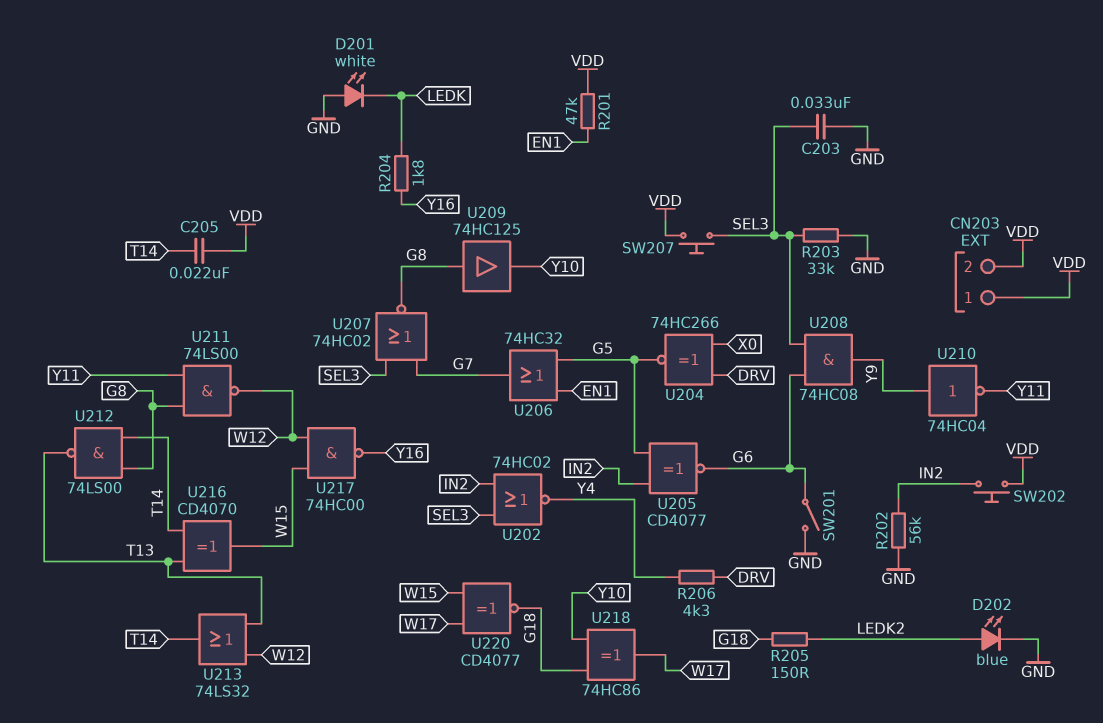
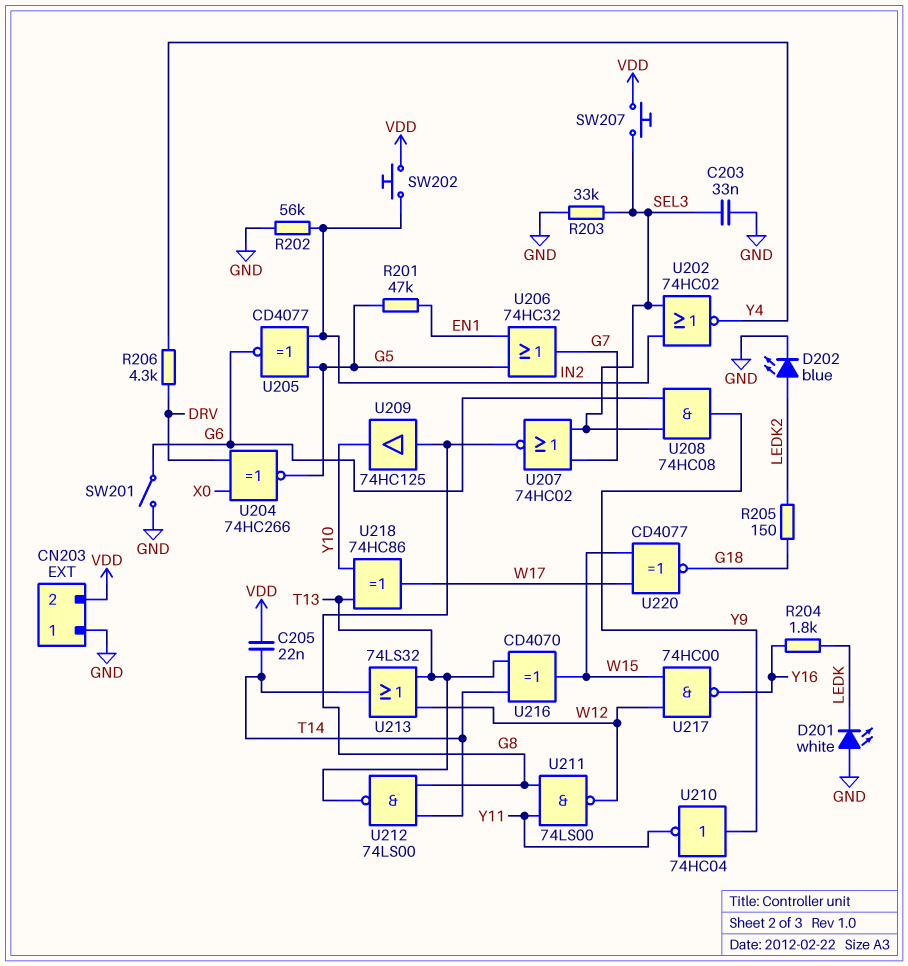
CN203 pin 1: VDD -> GND
R201: 47k (EN1, VDD) -> 47k (EN1, G5)
U218: XOR 74HC86 (in G18, in Y10, out W17) -> XOR 74HC86 (in T13, in Y10, out W17)

